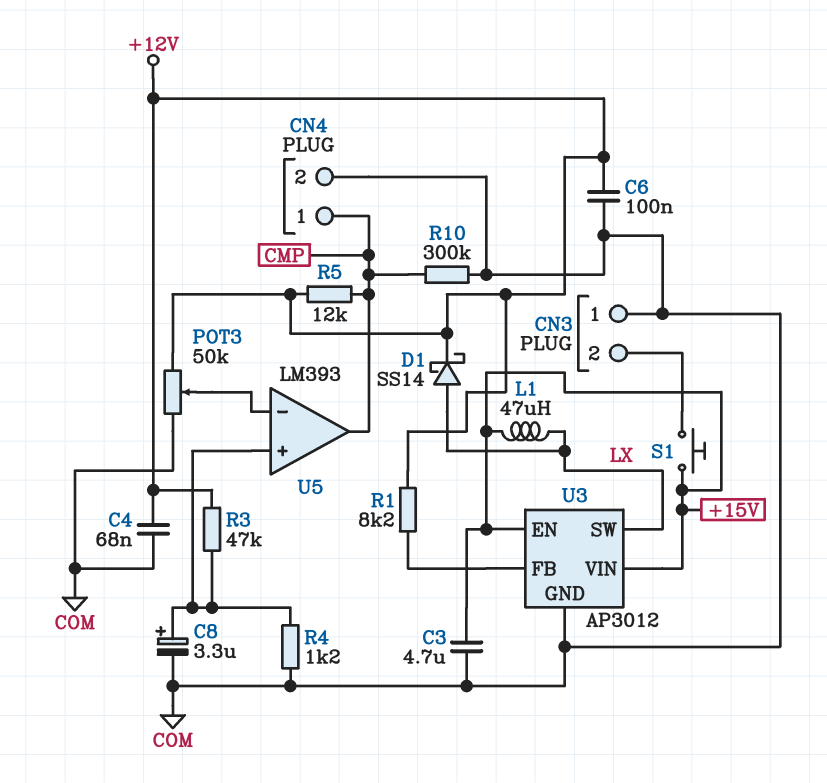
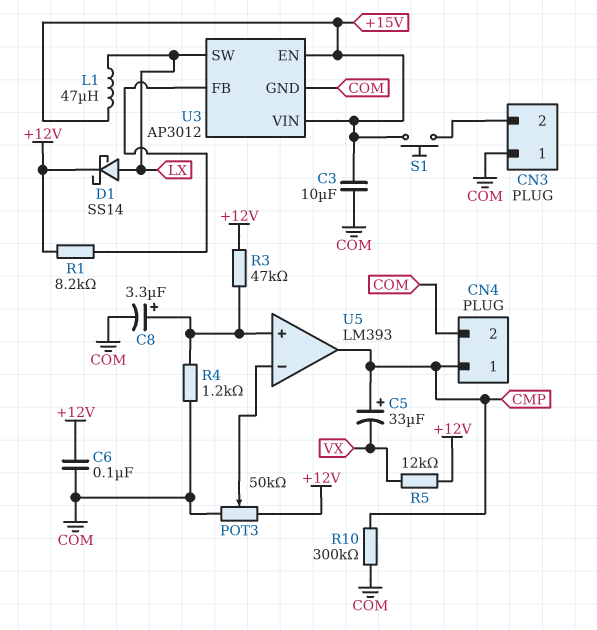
C3: 4.7uF (+15V, COM) -> 10uF (+15V, COM)
C4: 68nF (+12V, COM) -> none
C5: none -> 33uF (plus CMP, minus VX)
R5: 12k (+12V, CMP) -> 12k (+12V, VX)

